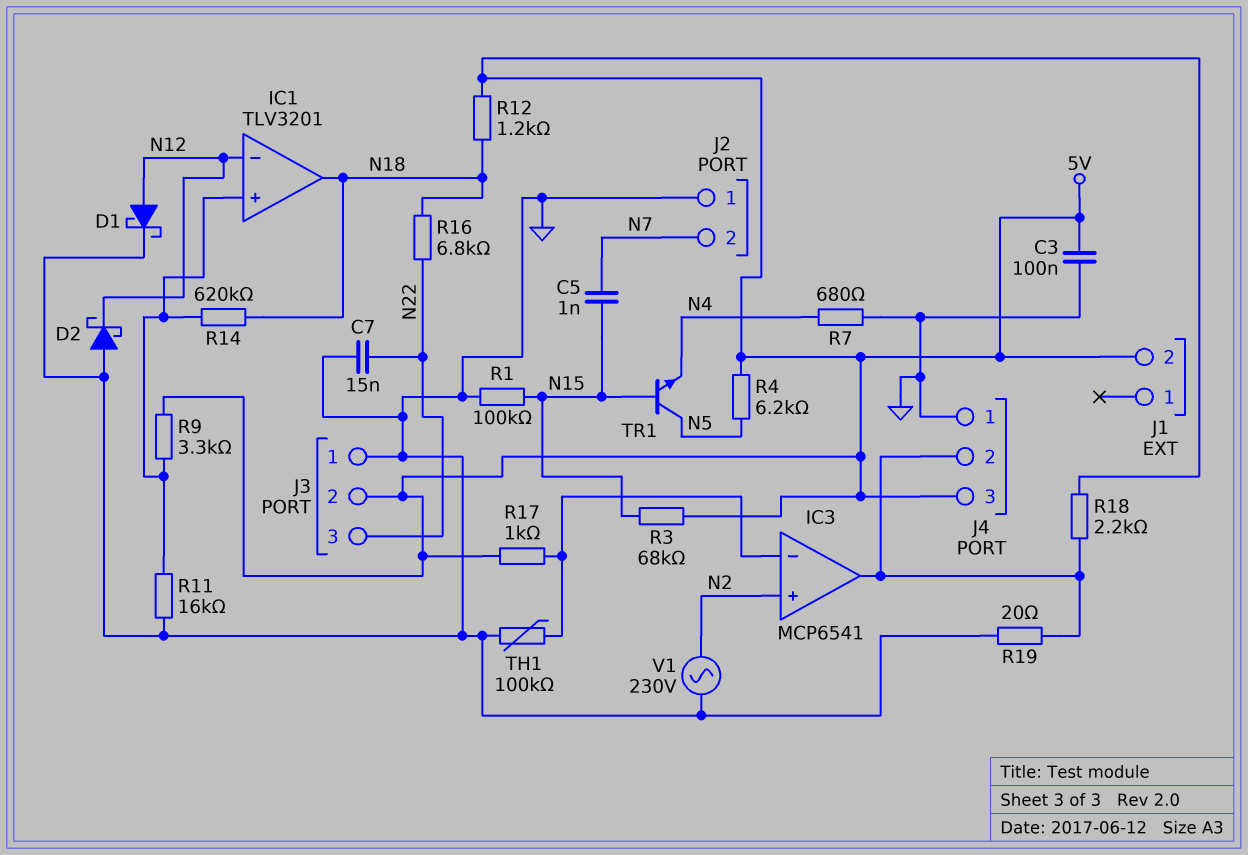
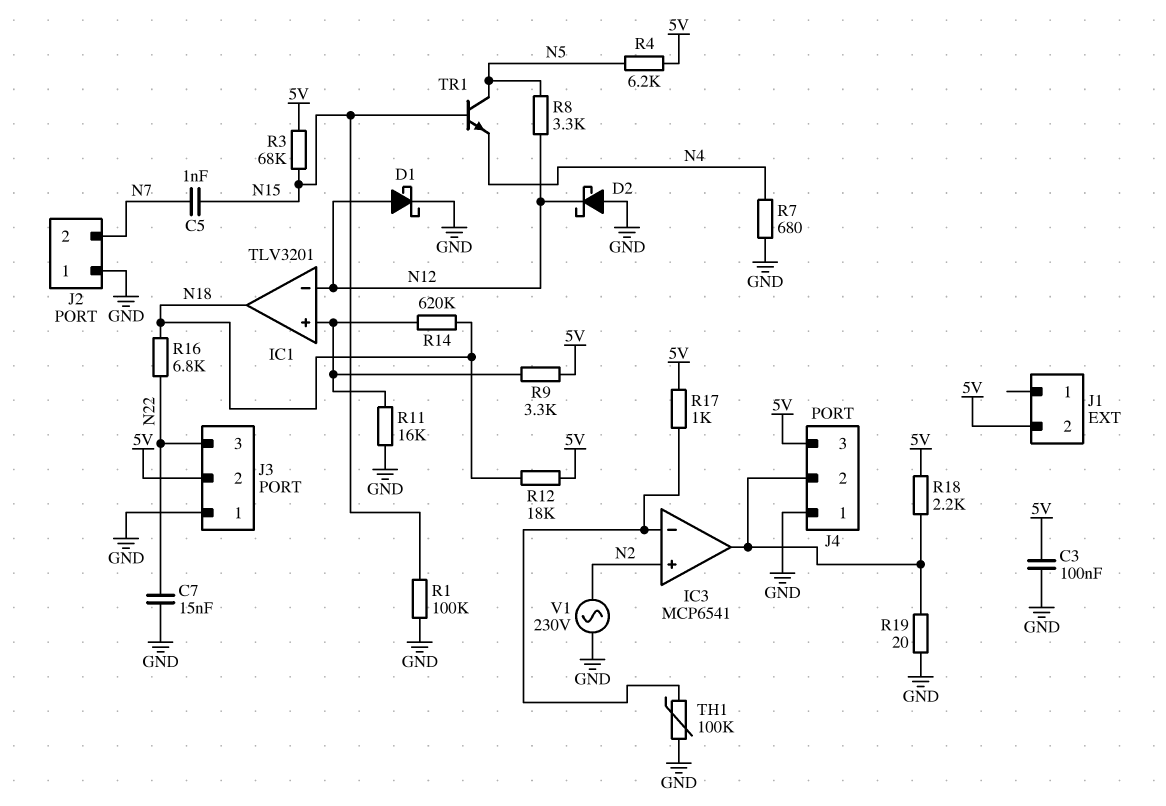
R8: none -> 3.3k (N5, N12)
R12: 1.2k (5V, N18) -> 18k (5V, N18)

